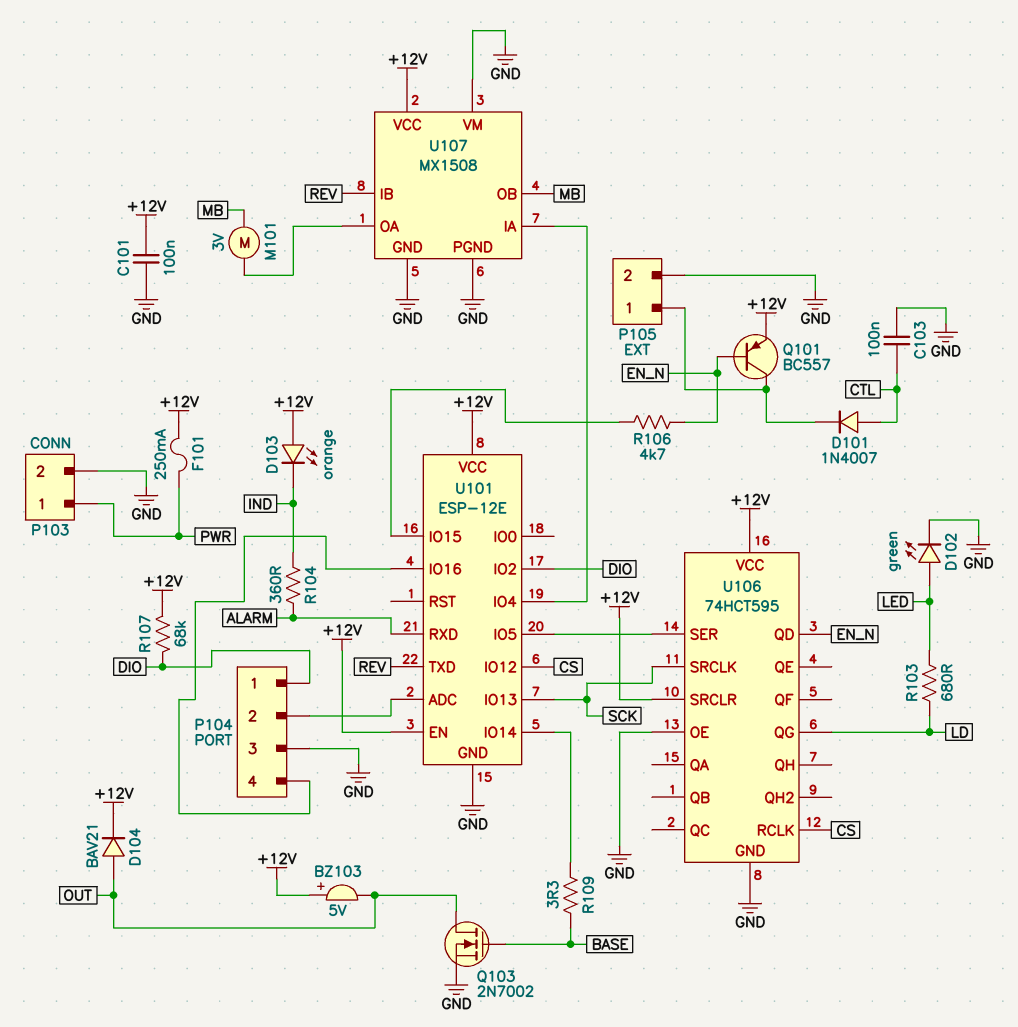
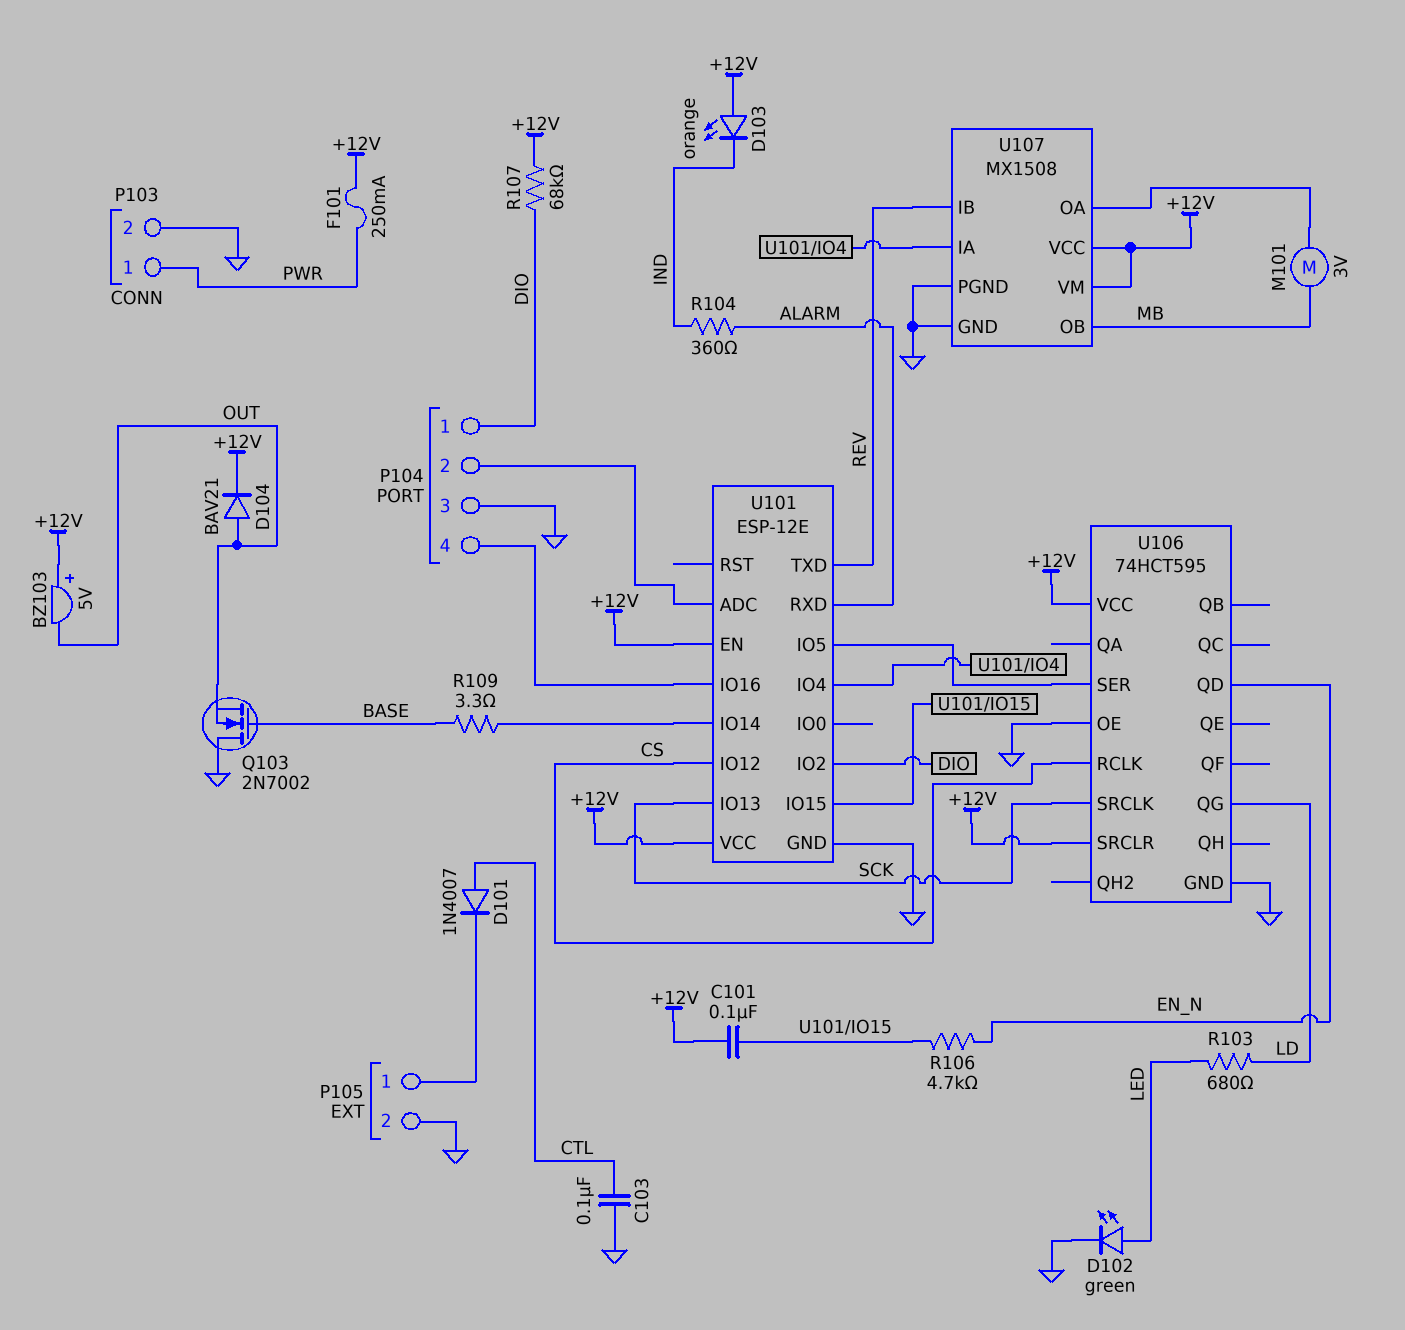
C101: 100nF (+12V, GND) -> 100nF (+12V, U101/IO15)
Q101: PNP BC557 (B EN_N, C P105/1, E +12V) -> none
Q103: NMOS 2N7002 (G BASE, D OUT, S GND) -> NMOS 2N7002 (G BASE, D GND, S OUT)
U107 pin VM: GND -> +12V

